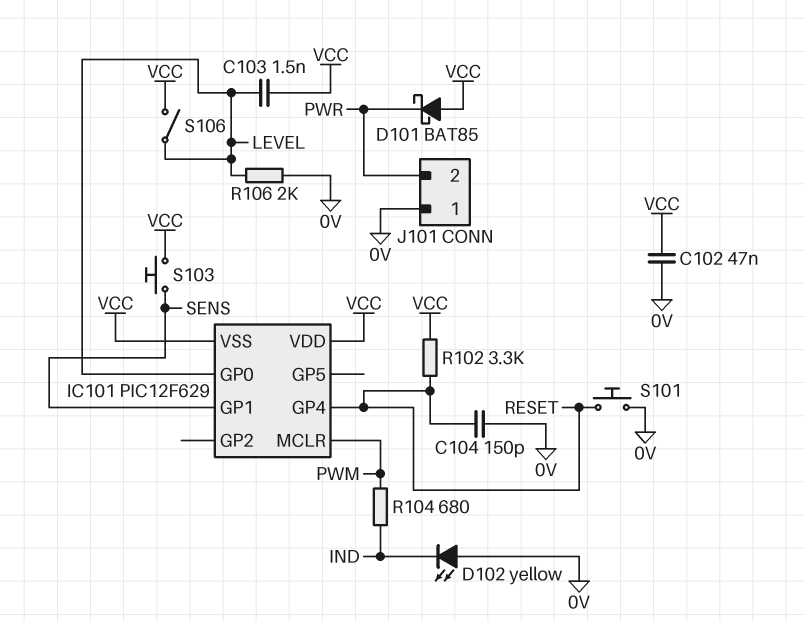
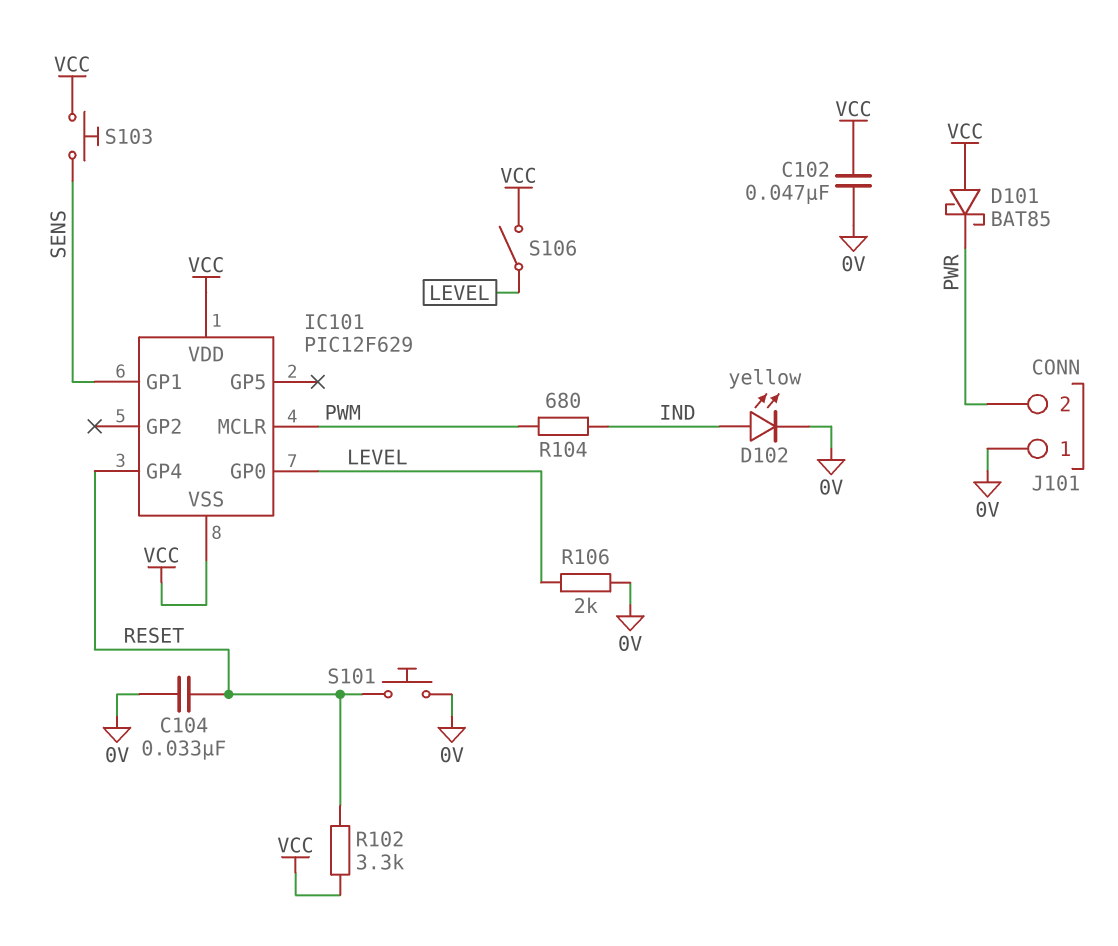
C103: 1.5nF (LEVEL, VCC) -> none
C104: 150pF (0V, RESET) -> 33nF (0V, RESET)
D102: LED yellow (A 0V, K IND) -> LED yellow (A IND, K 0V)

